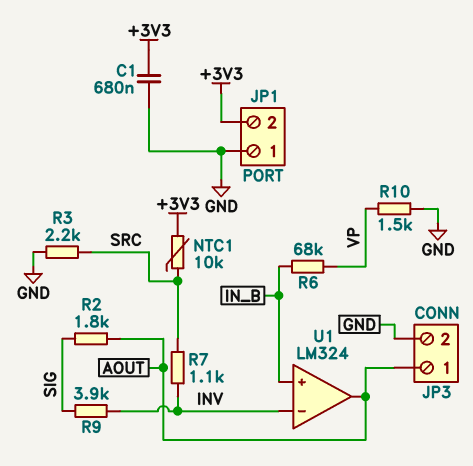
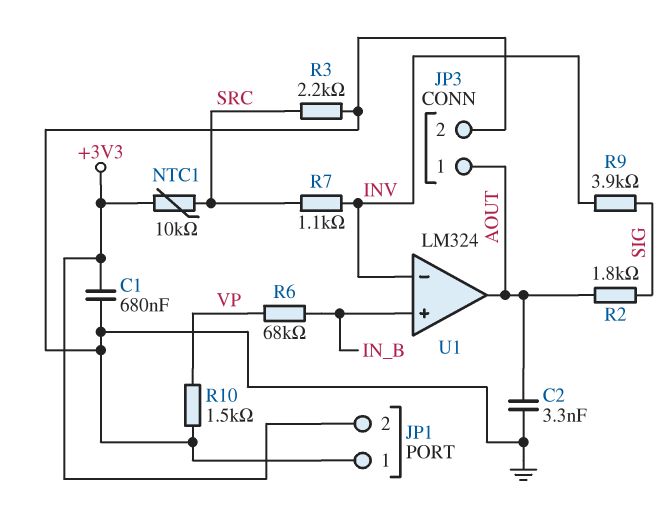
C2: none -> 3.3nF (AOUT, GND)

